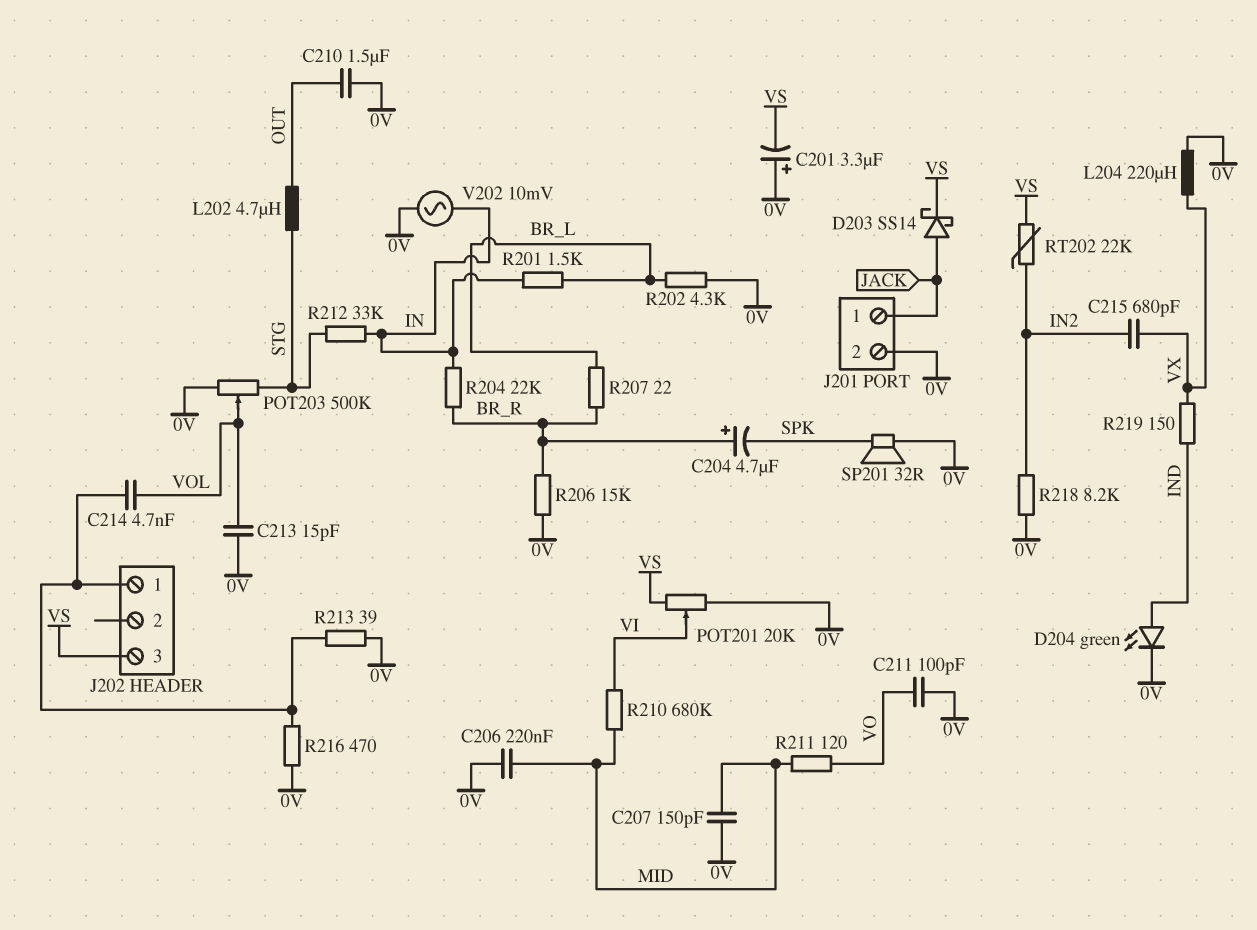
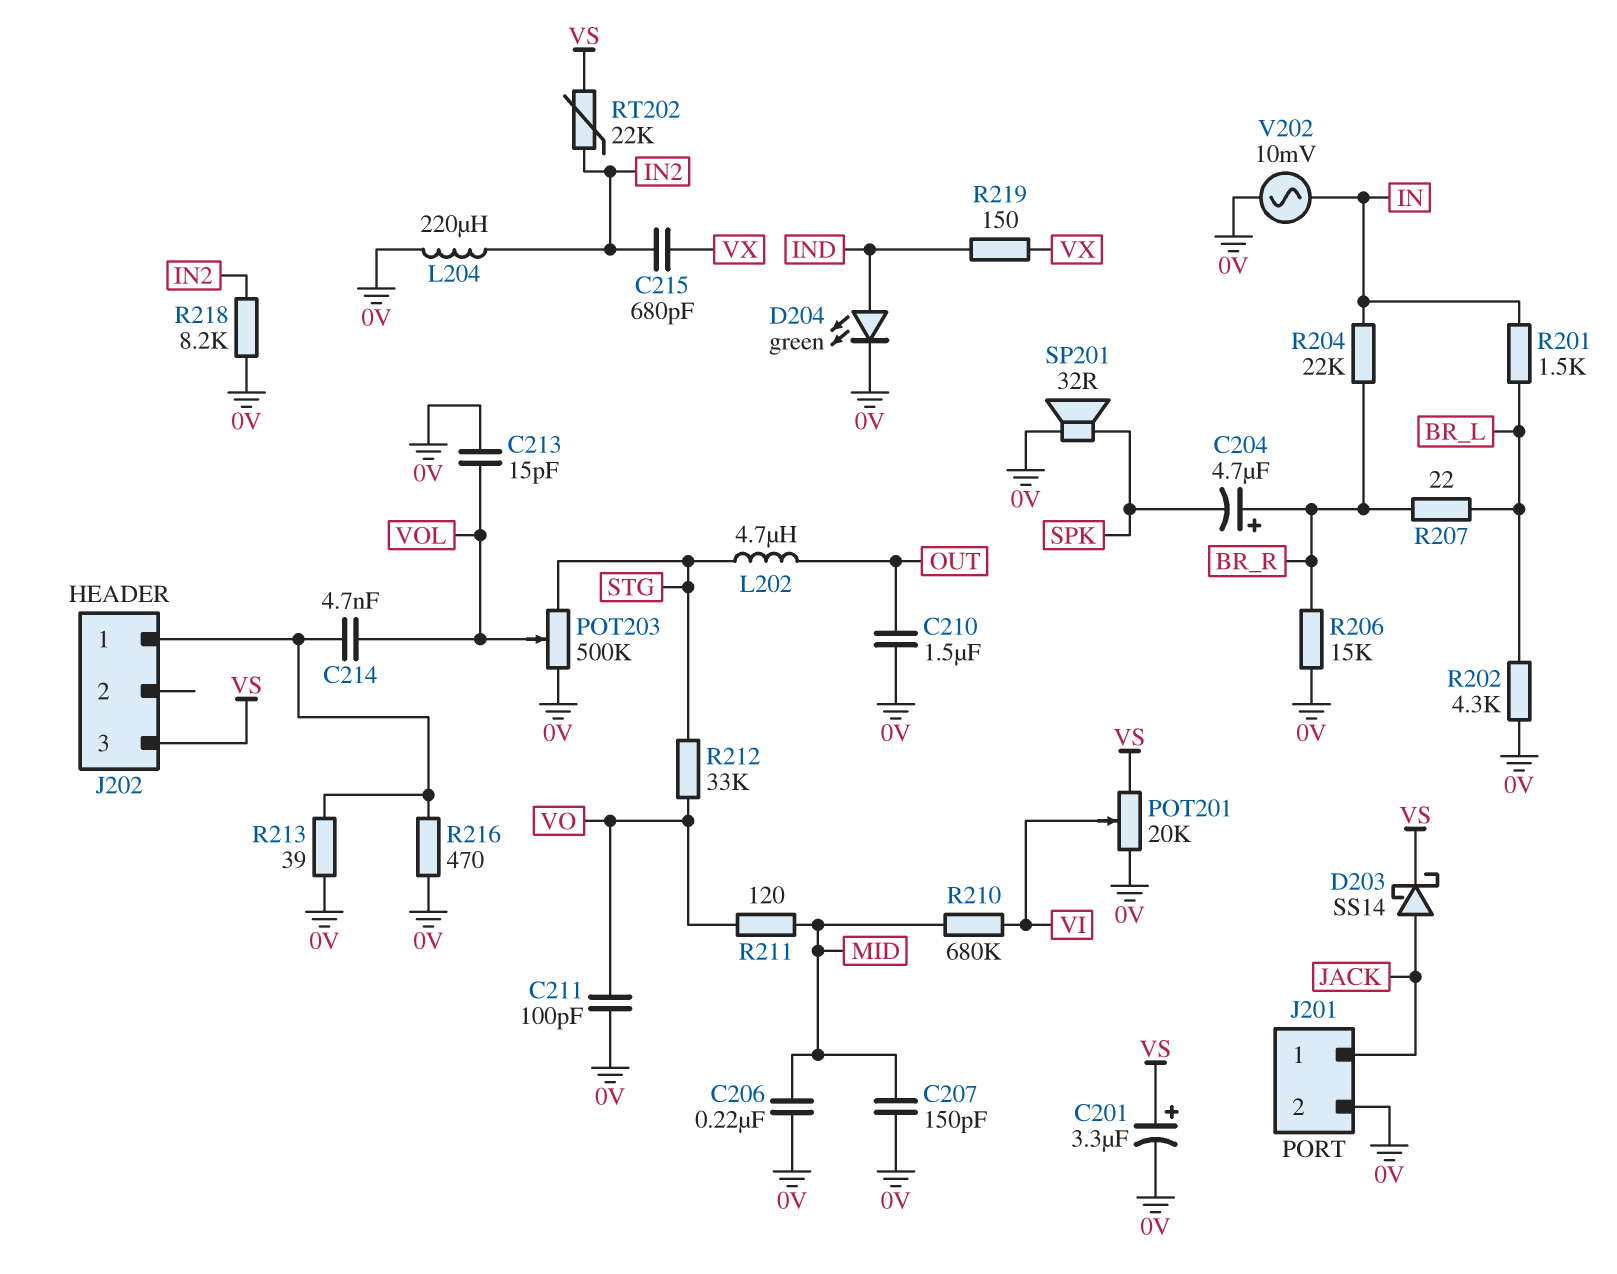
C201: 3.3uF (plus 0V, minus VS) -> 3.3uF (plus VS, minus 0V)
L204: 220uH (0V, VX) -> 220uH (0V, IN2)
R212: 33k (IN, STG) -> 33k (STG, VO)

